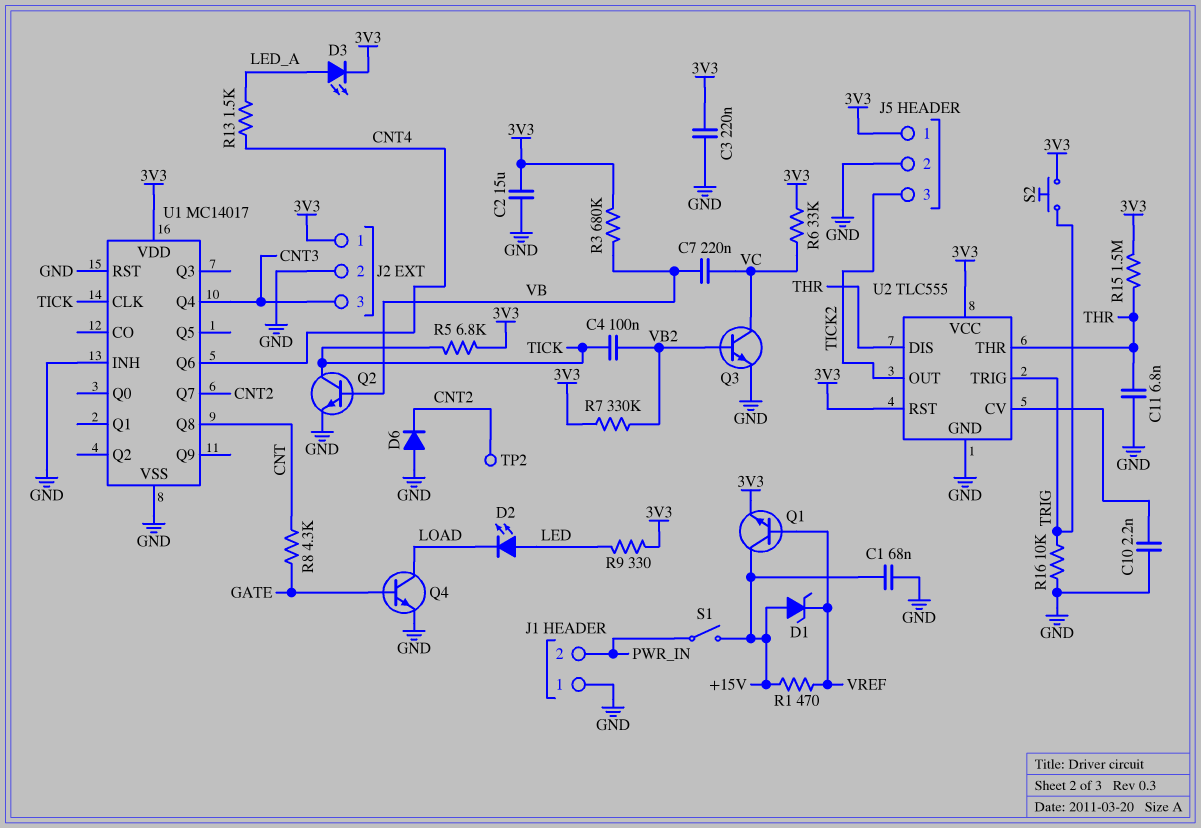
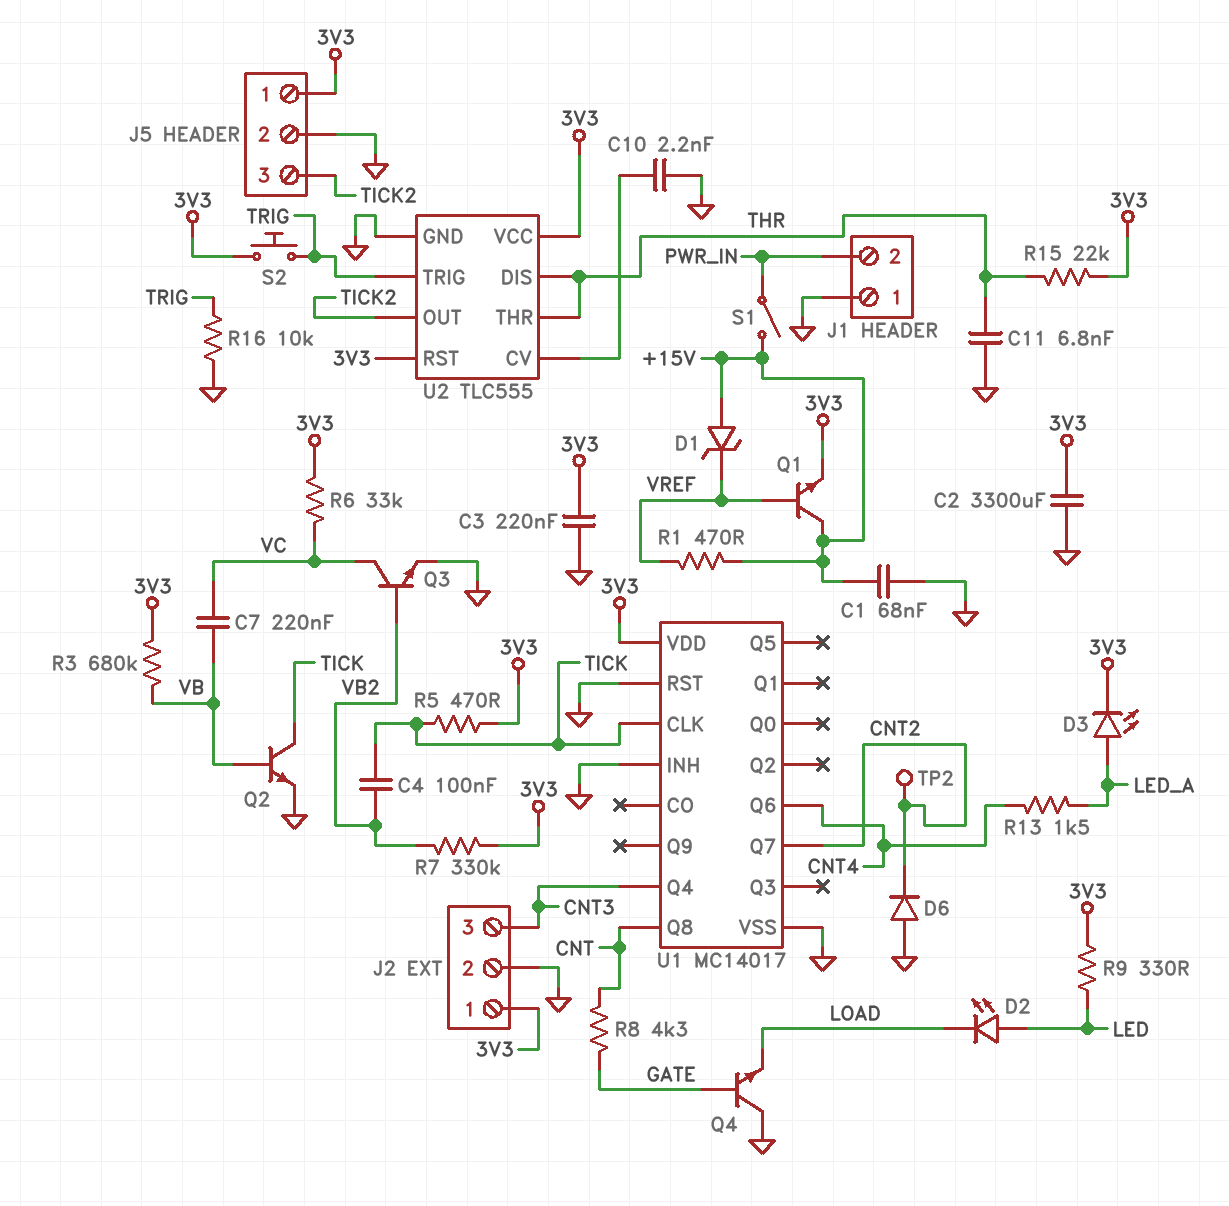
C2: 15uF (3V3, GND) -> 3300uF (3V3, GND)
Q4: NPN (B GATE, C LOAD, E GND) -> NPN (B GATE, C GND, E LOAD)
R5: 6.8k (3V3, TICK) -> 470 (3V3, TICK)
R15: 1.5M (3V3, THR) -> 22k (3V3, THR)

